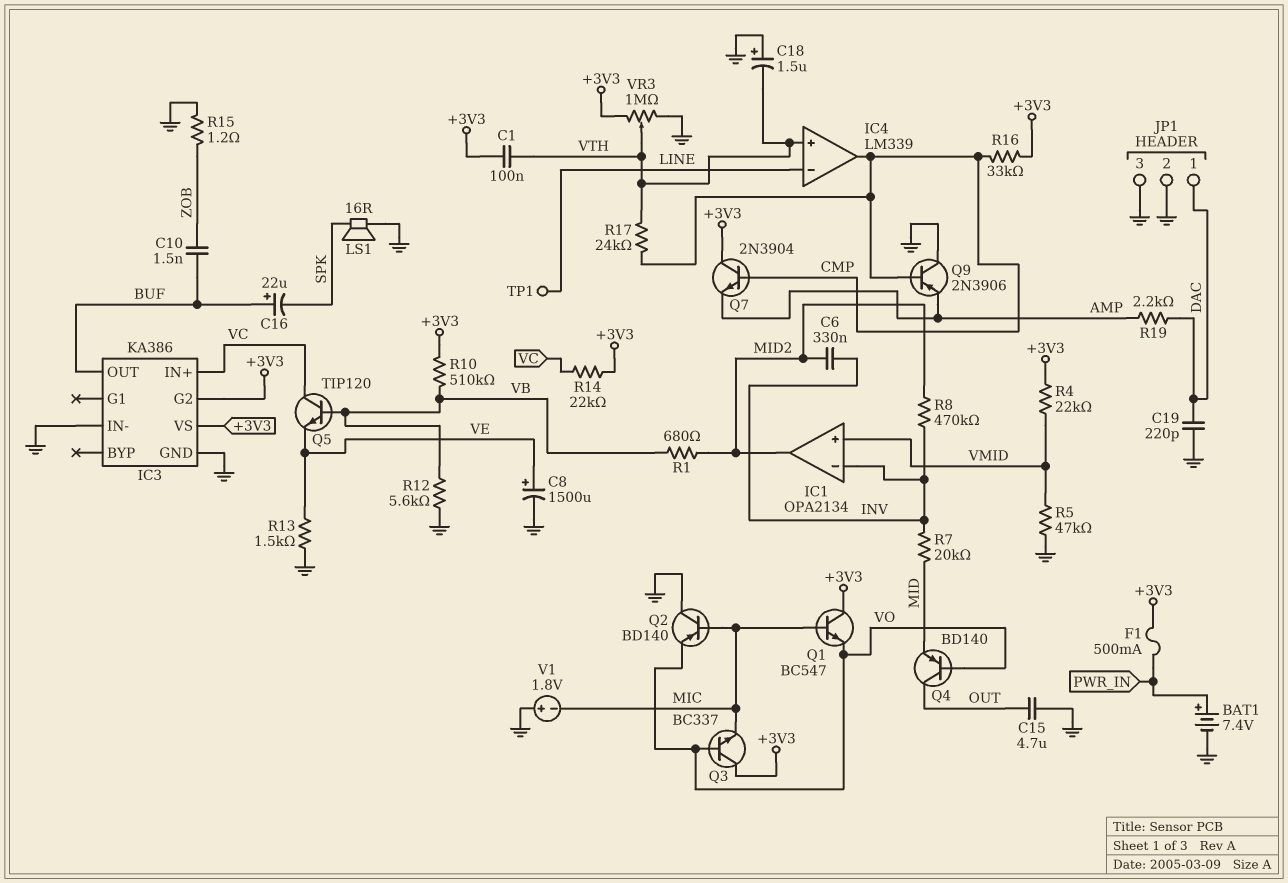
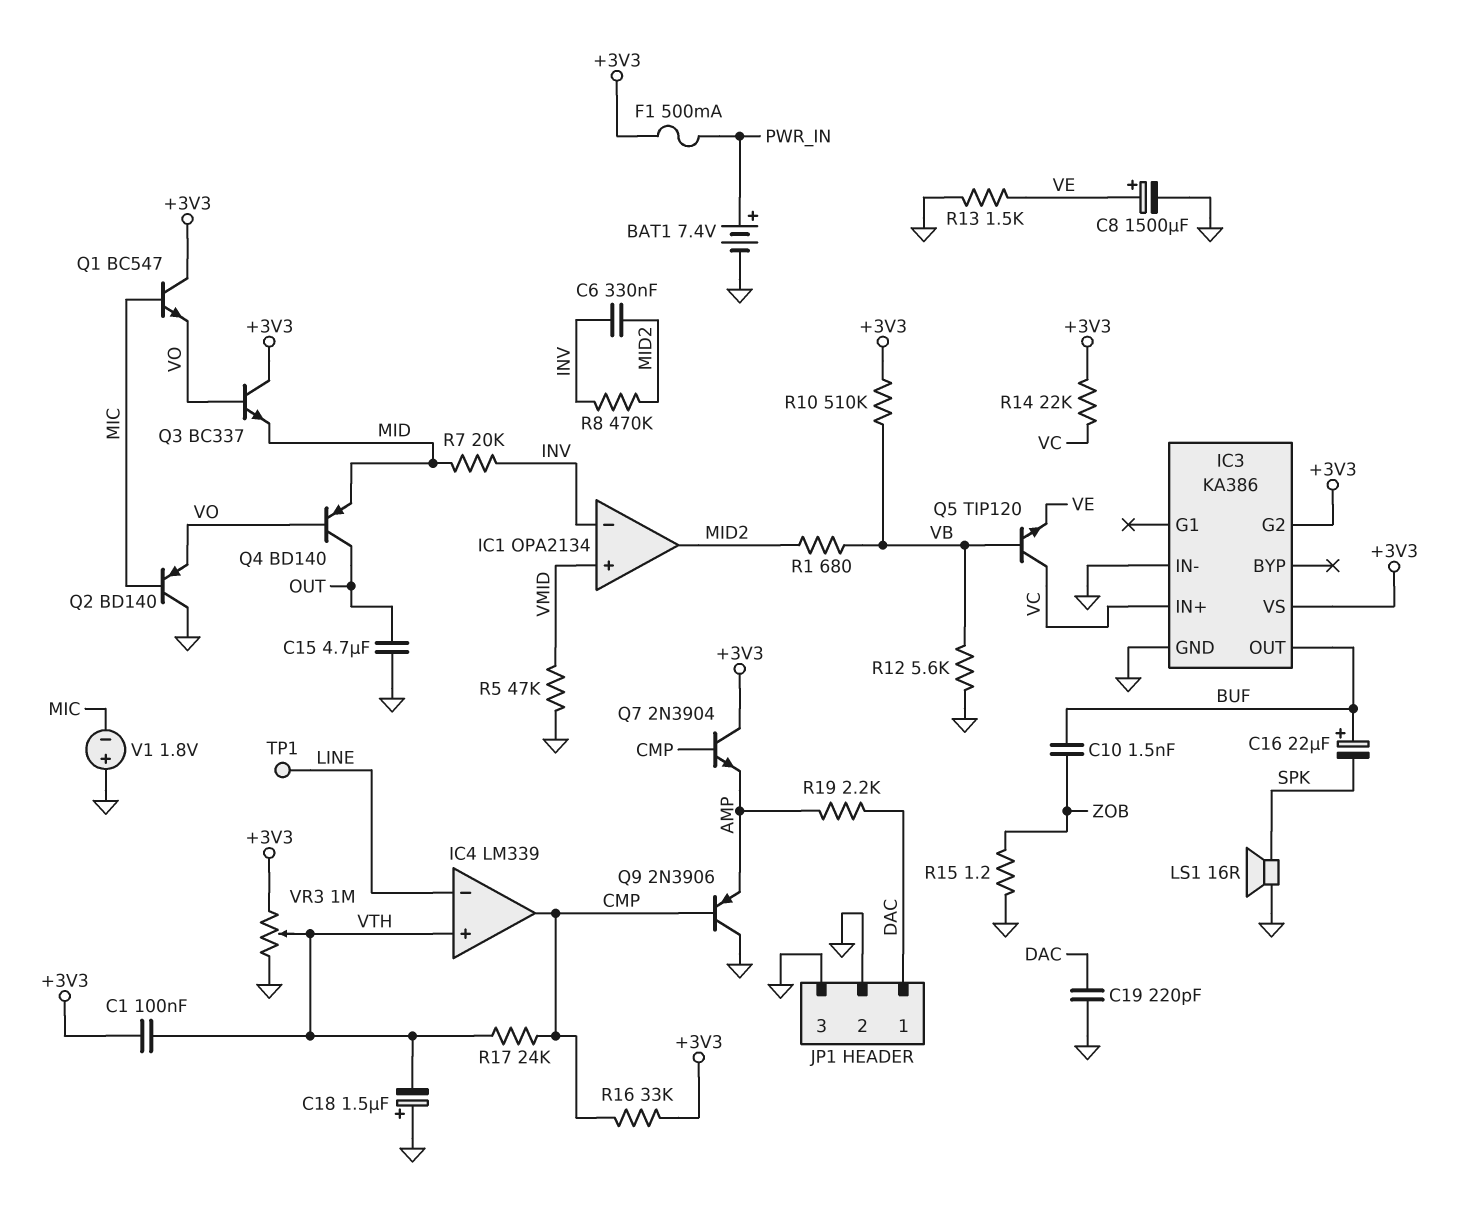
Q3: NPN BC337 (B VO, C +3V3, E MIC) -> NPN BC337 (B VO, C +3V3, E MID)
R4: 22k (+3V3, VMID) -> none

